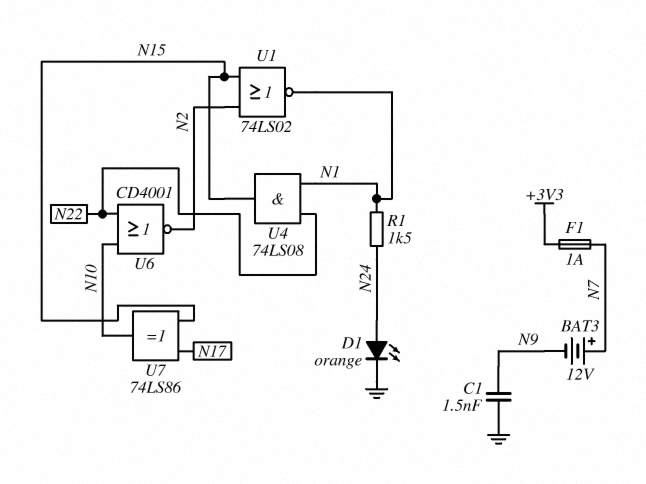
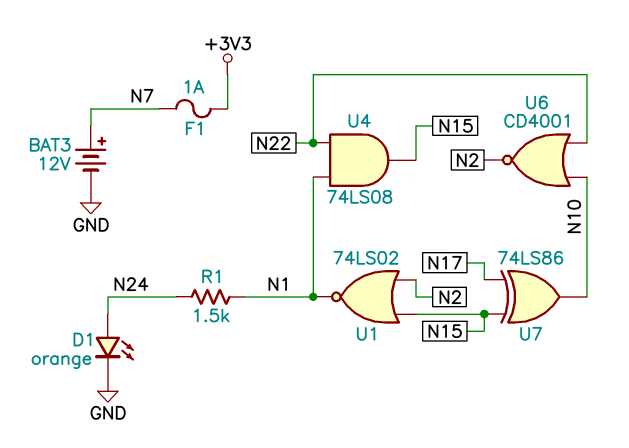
BAT3: 12V (plus N7, minus N9) -> 12V (plus N7, minus GND)
C1: 1.5nF (GND, N9) -> none

